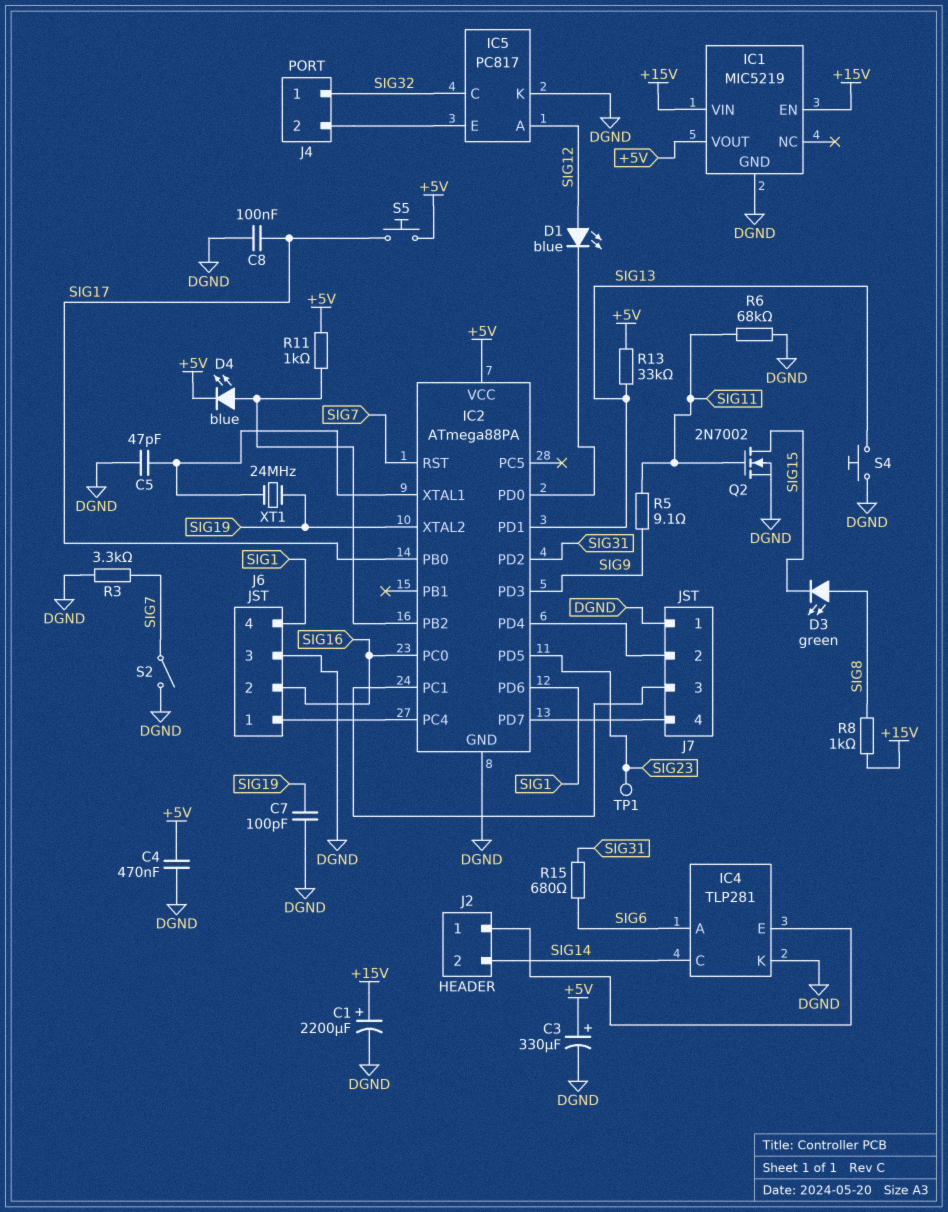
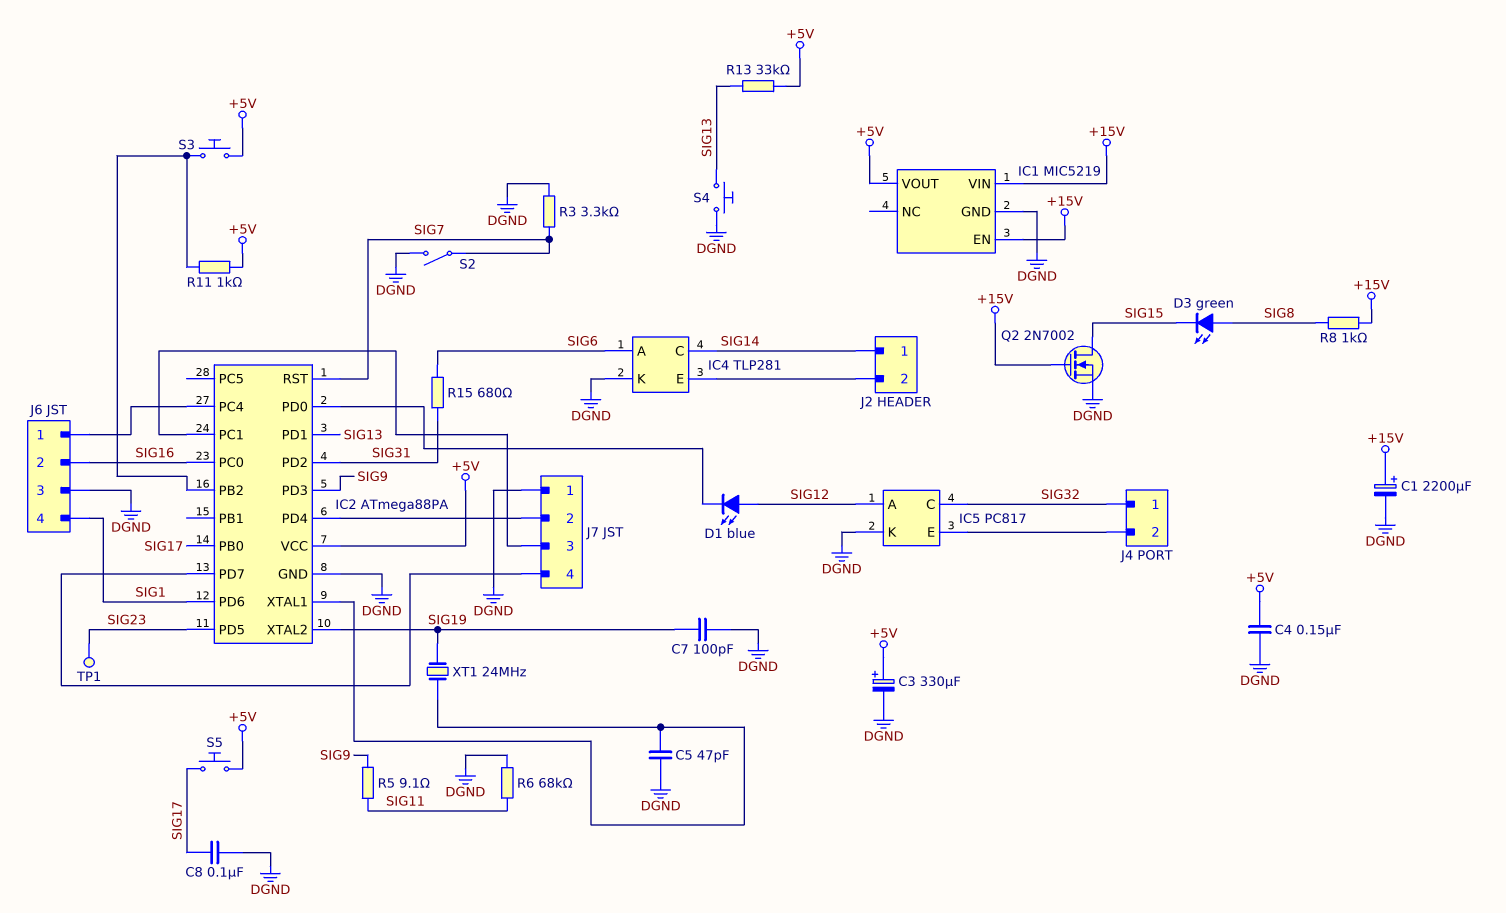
C4: 470nF (+5V, DGND) -> 150nF (+5V, DGND)
D4: LED blue (A IC2/PB2, K +5V) -> none
J2 pin 1: IC4/E -> SIG14
J2 pin 2: SIG14 -> IC4/E
Q2: NMOS 2N7002 (G SIG11, D SIG15, S DGND) -> NMOS 2N7002 (G +15V, D SIG15, S DGND)
S3: none -> button (+5V, IC2/PB2)

